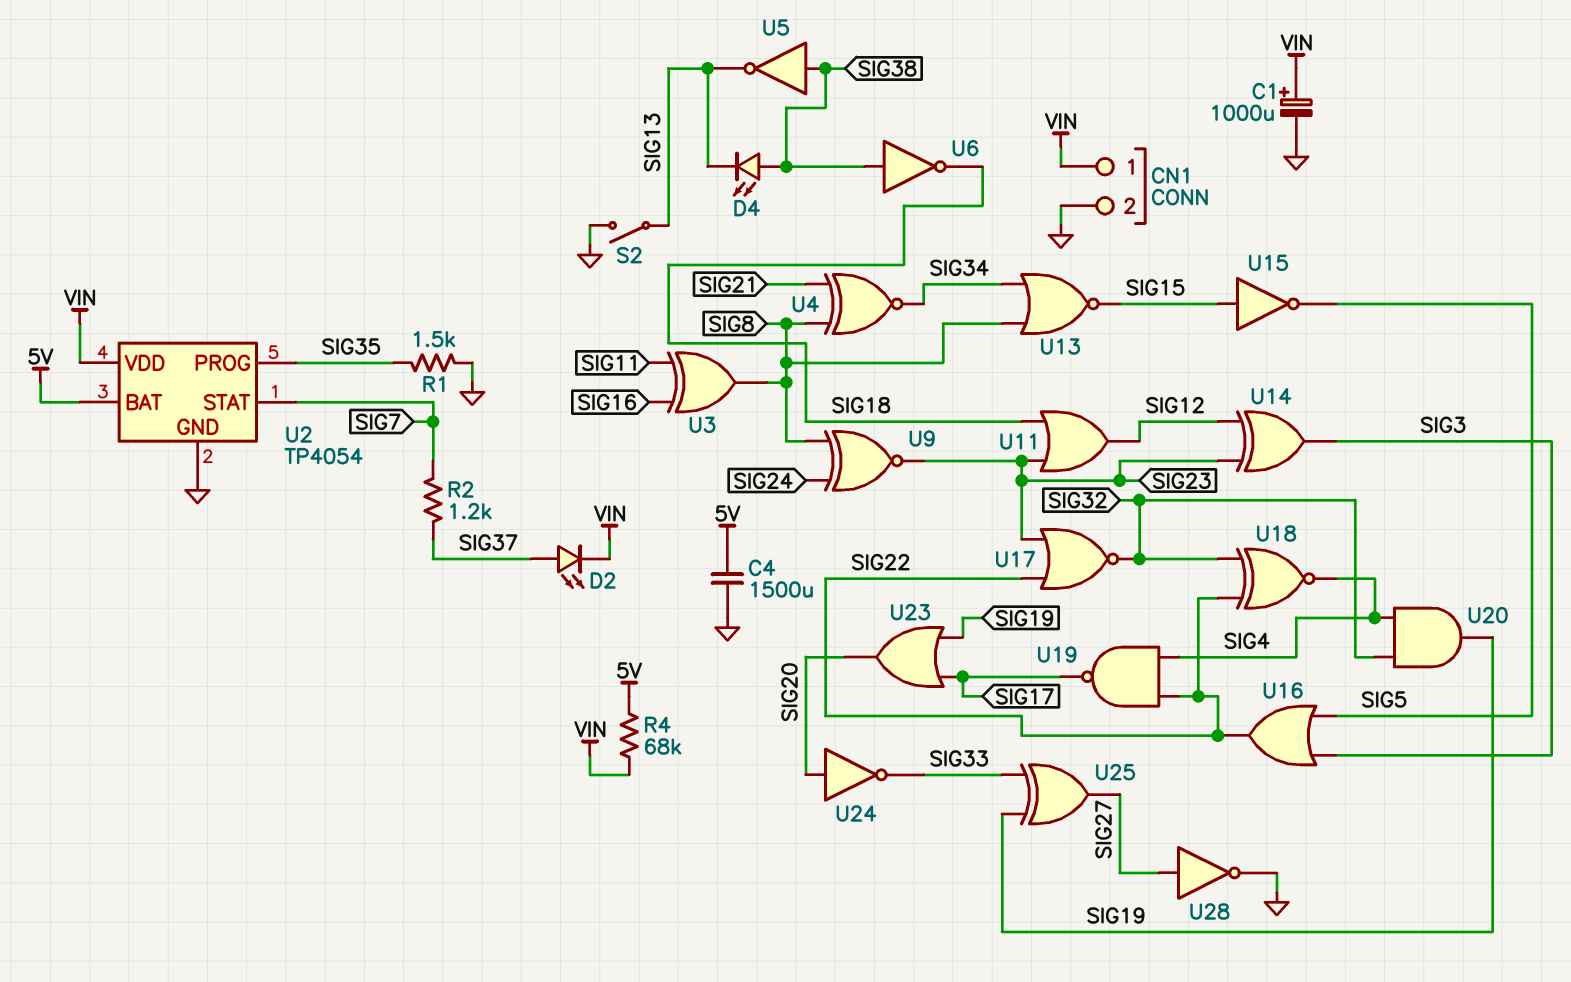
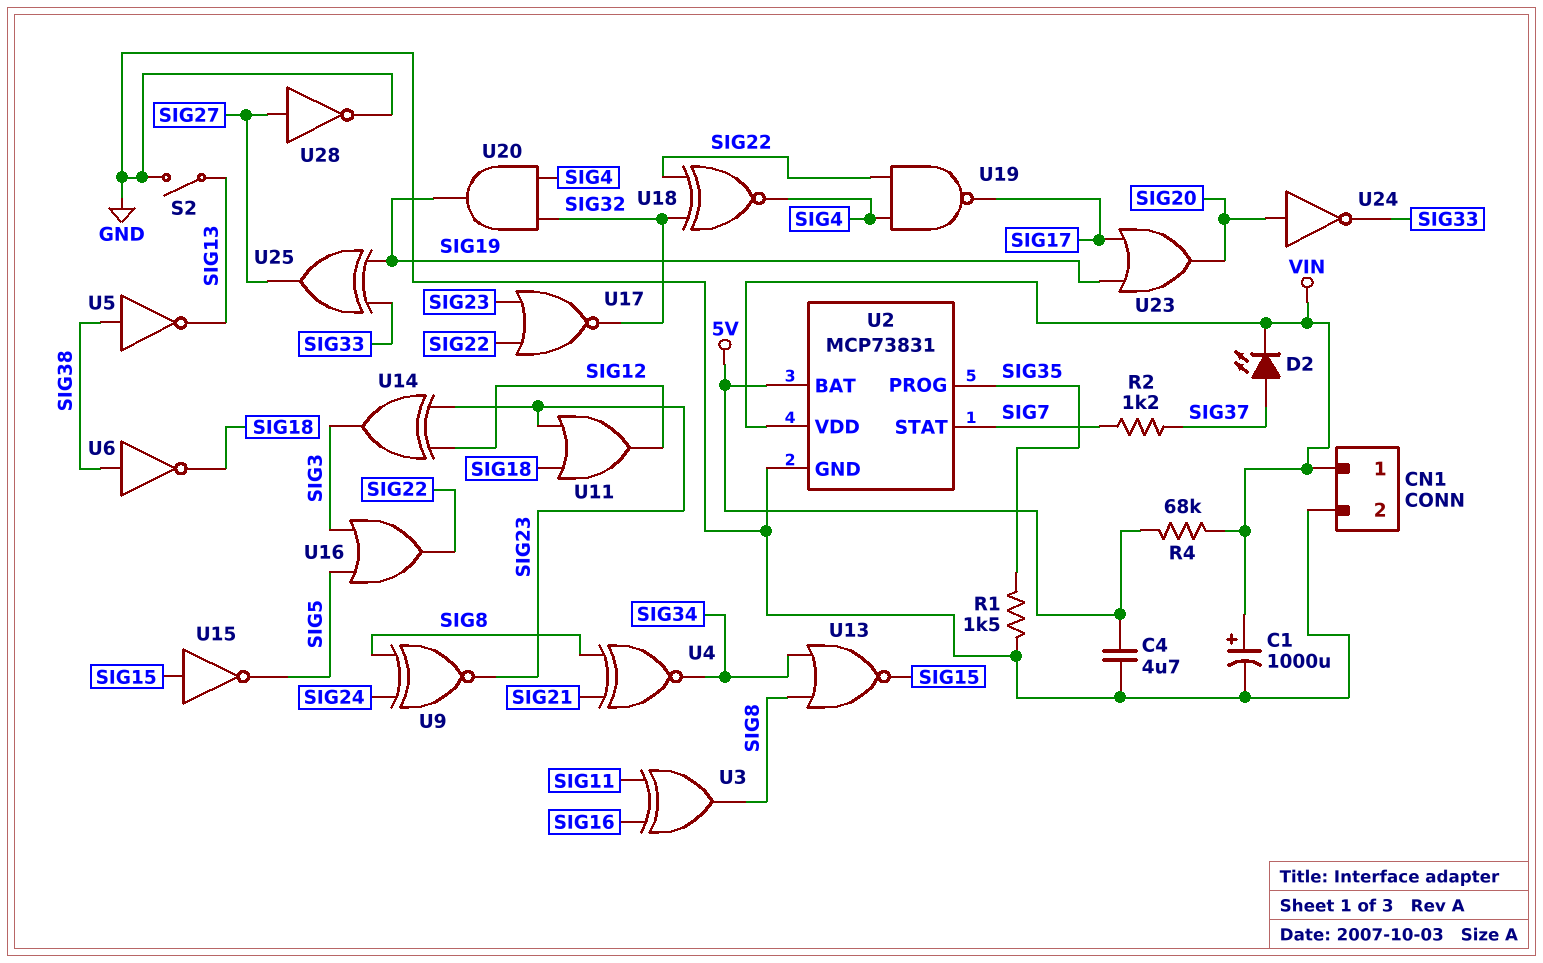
C4: 1500uF (5V, GND) -> 4.7uF (5V, GND)
D4: LED (A SIG38, K SIG13) -> none
U2: TP4054 -> MCP73831

